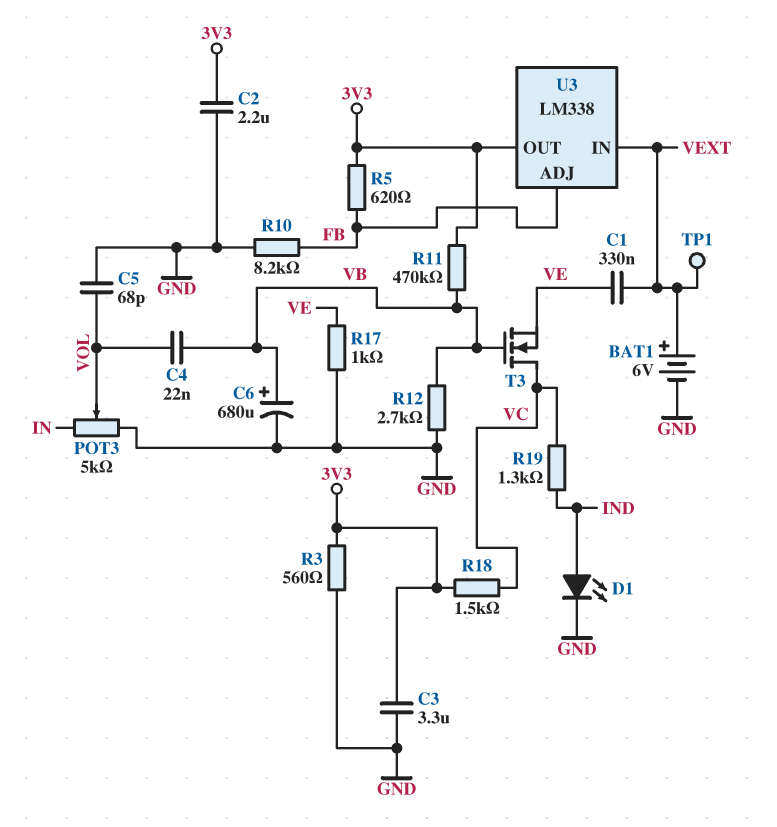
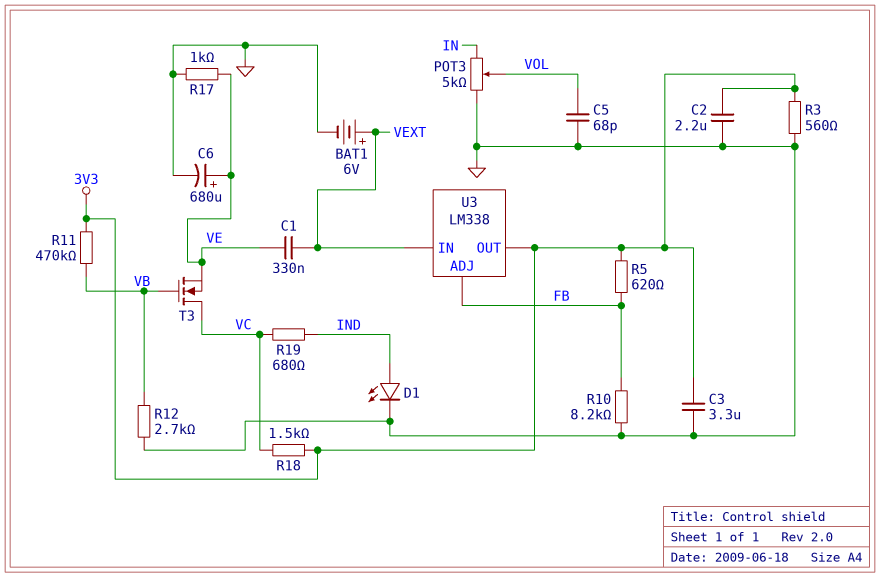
C4: 22nF (VB, VOL) -> none
C6: 680uF (plus VB, minus GND) -> 680uF (plus VE, minus GND)
R19: 1.3k (IND, VC) -> 680 (IND, VC)
TP1: test point (VEXT) -> none

